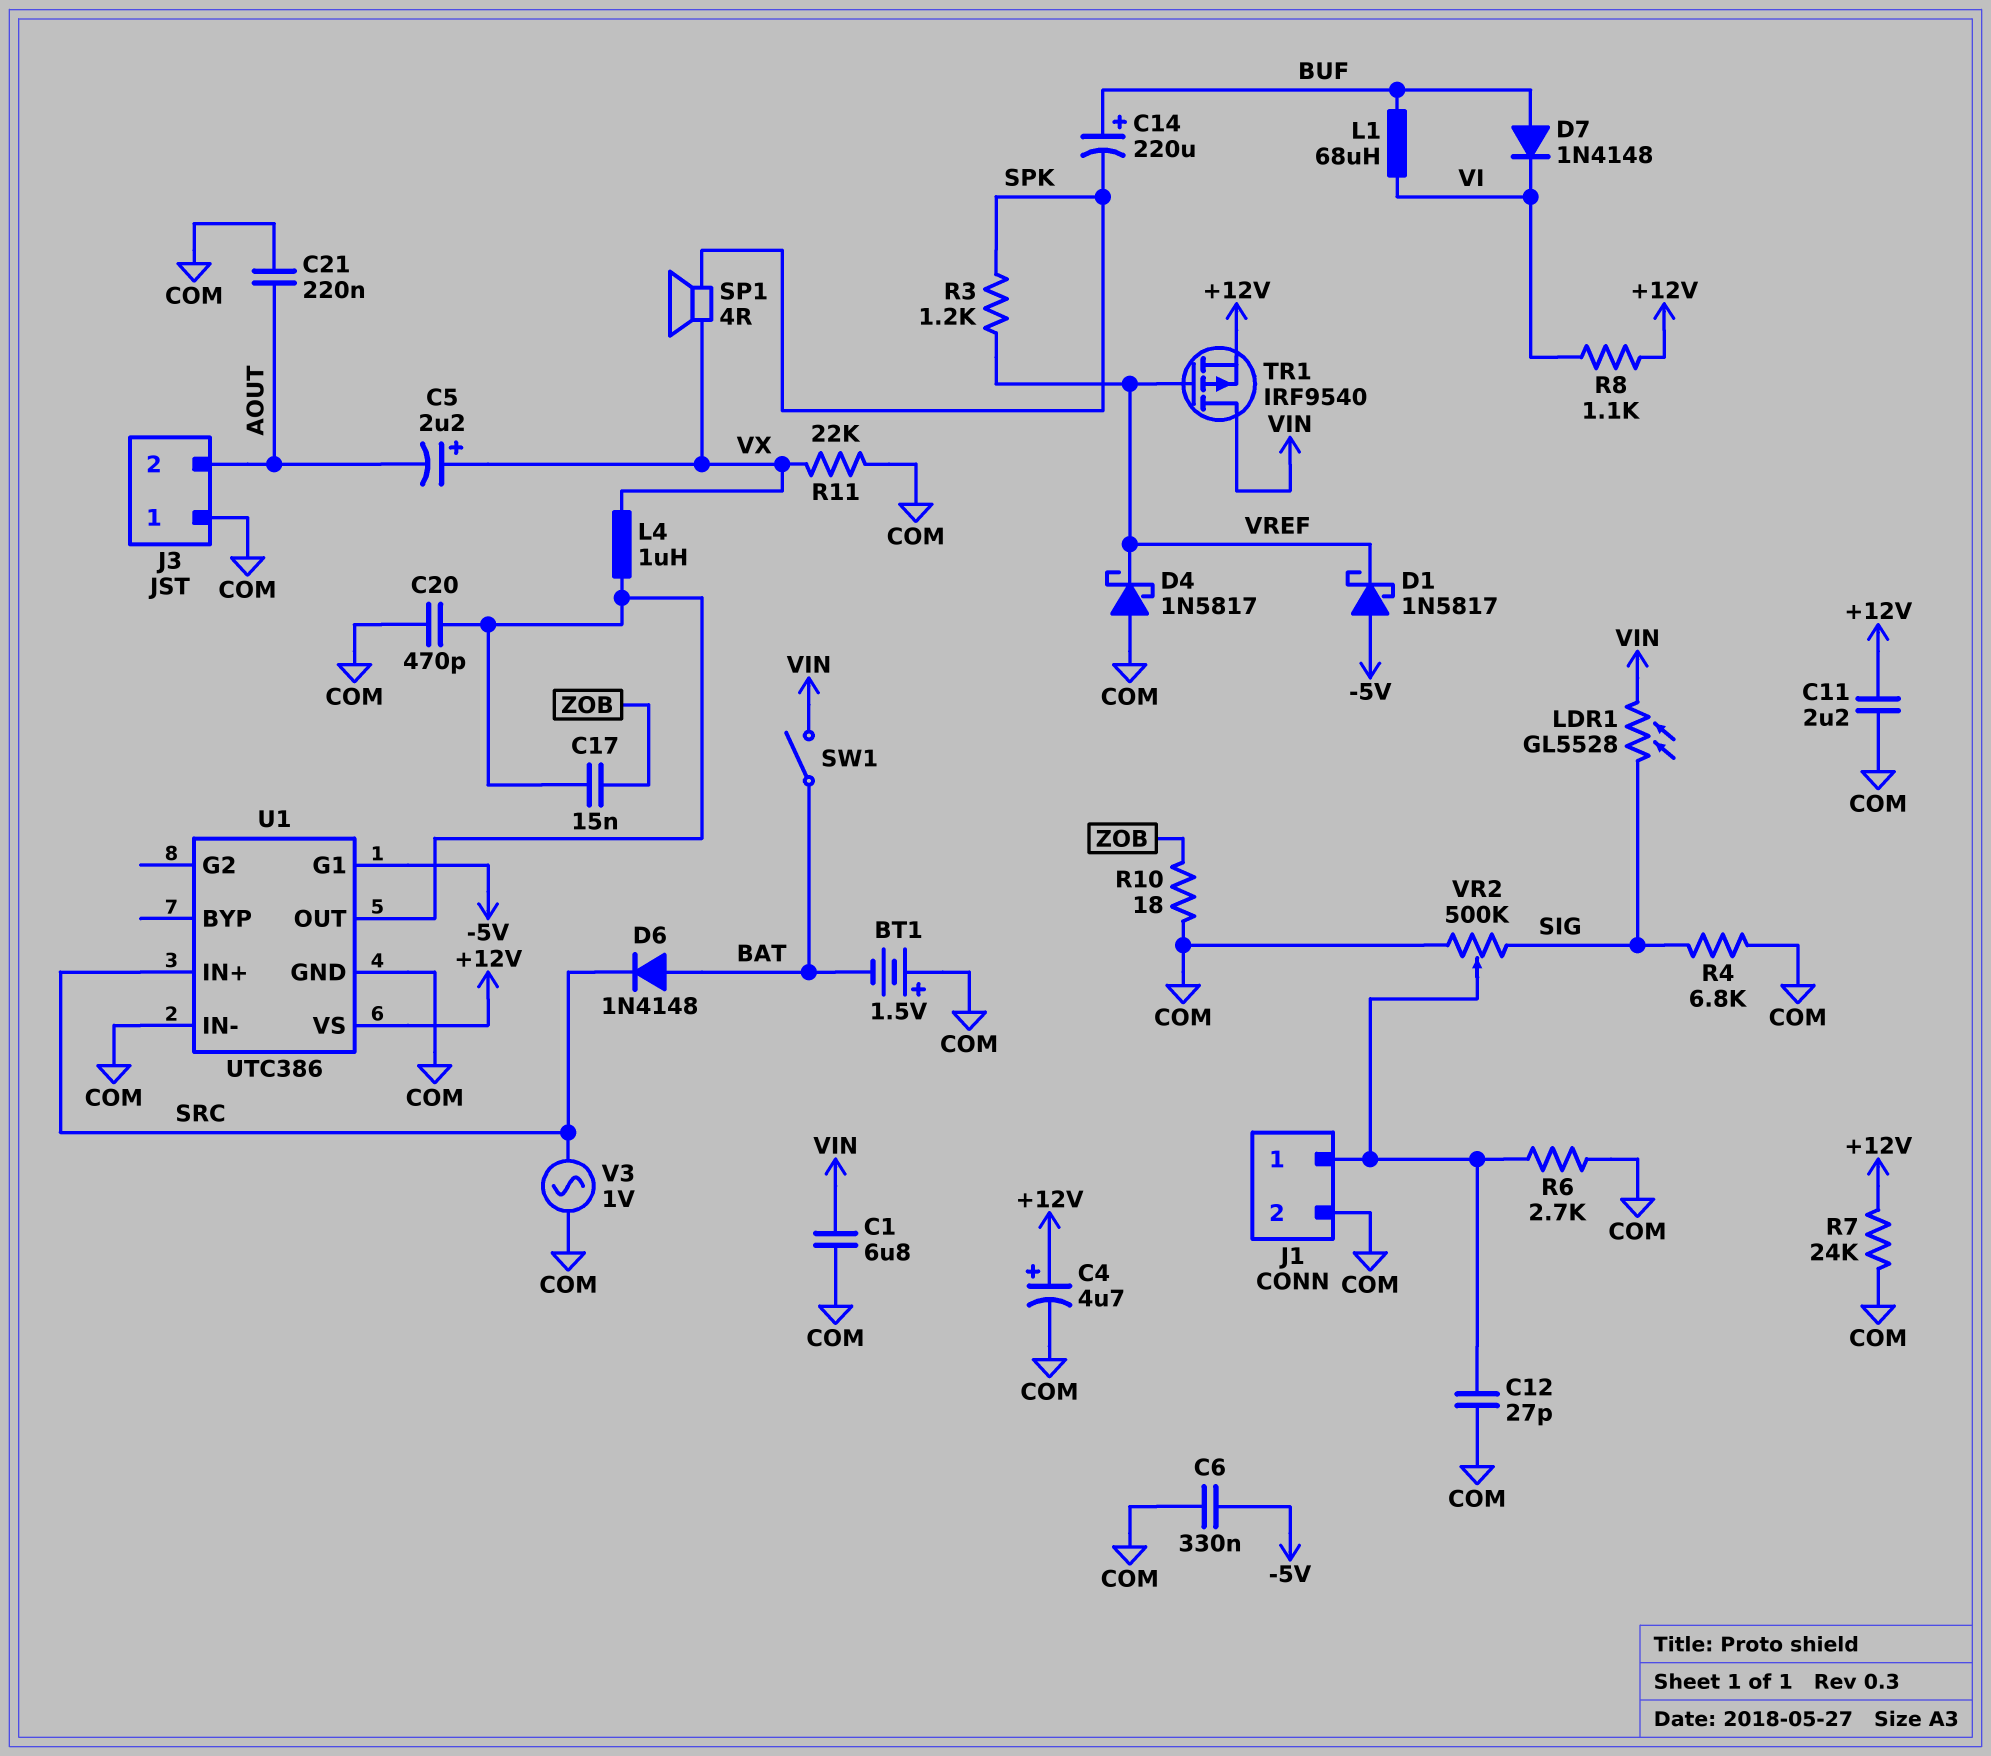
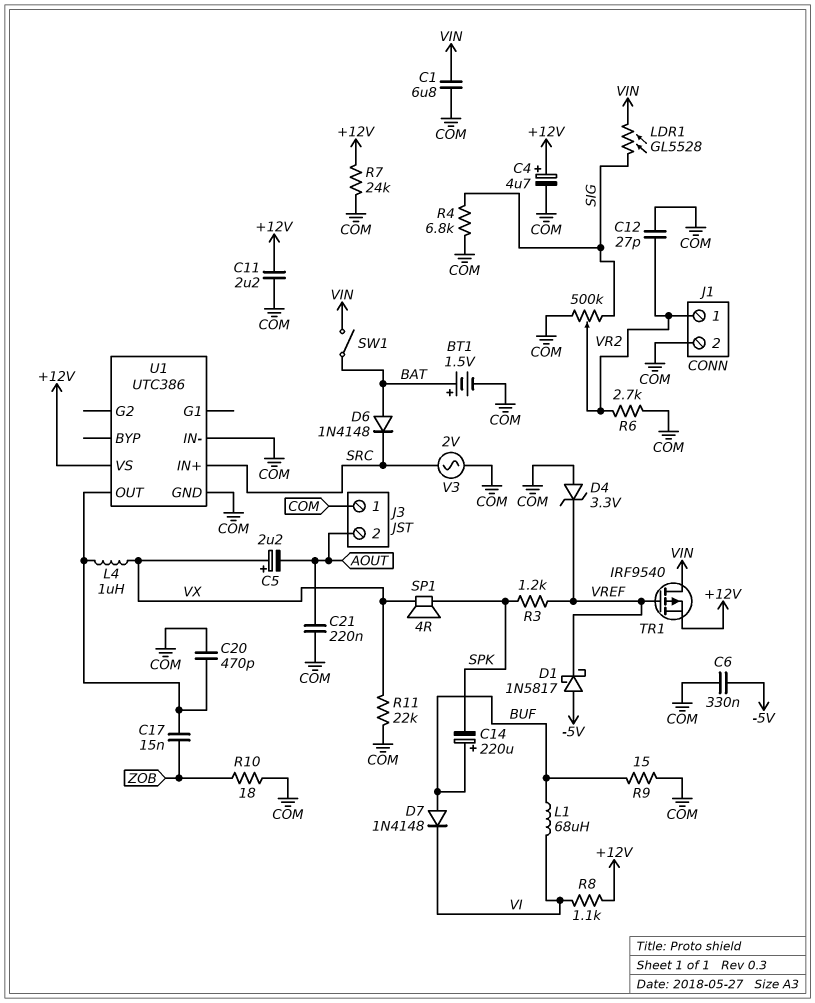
BT1: 1.5V (plus COM, minus BAT) -> 1.5V (plus BAT, minus COM)
D4: schottky 1N5817 (A COM, K VREF) -> zener 3.3V (A COM, K VREF)
R9: none -> 15 (BUF, COM)
U1 pin G1: -5V -> none
V3: AC 1V (COM, SRC) -> AC 2V (COM, SRC)

